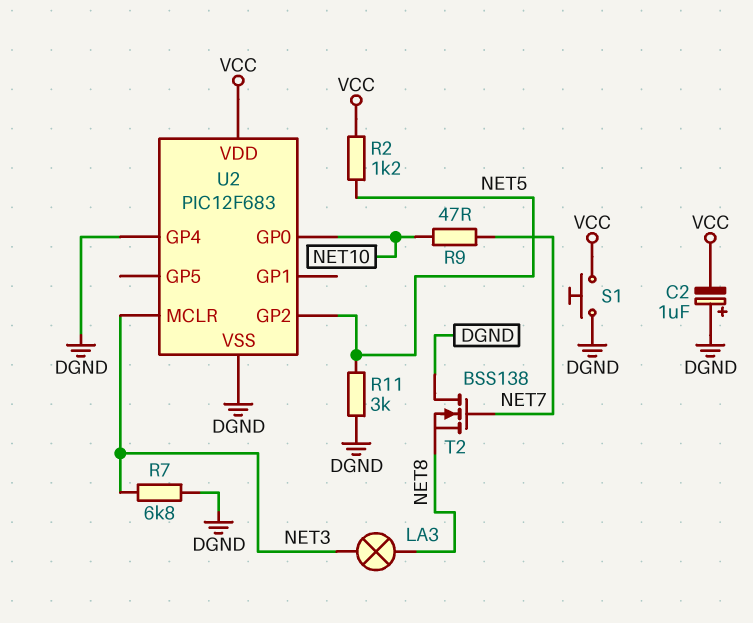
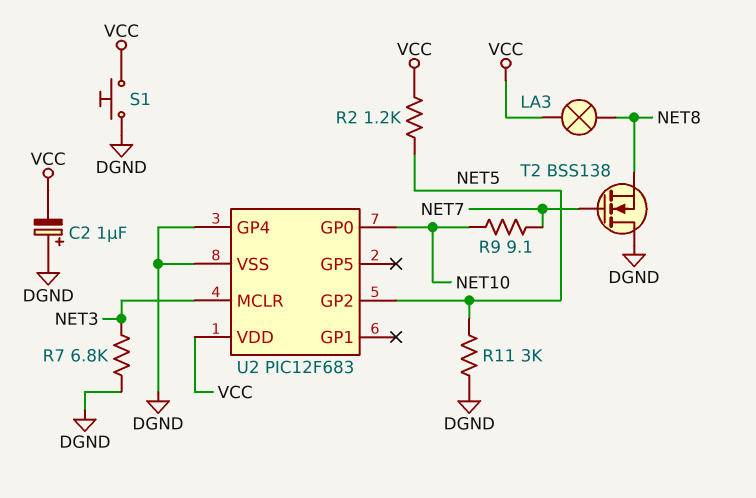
LA3: lamp (NET3, NET8) -> lamp (NET8, VCC)
R9: 47 (NET7, NET10) -> 9.1 (NET7, NET10)

